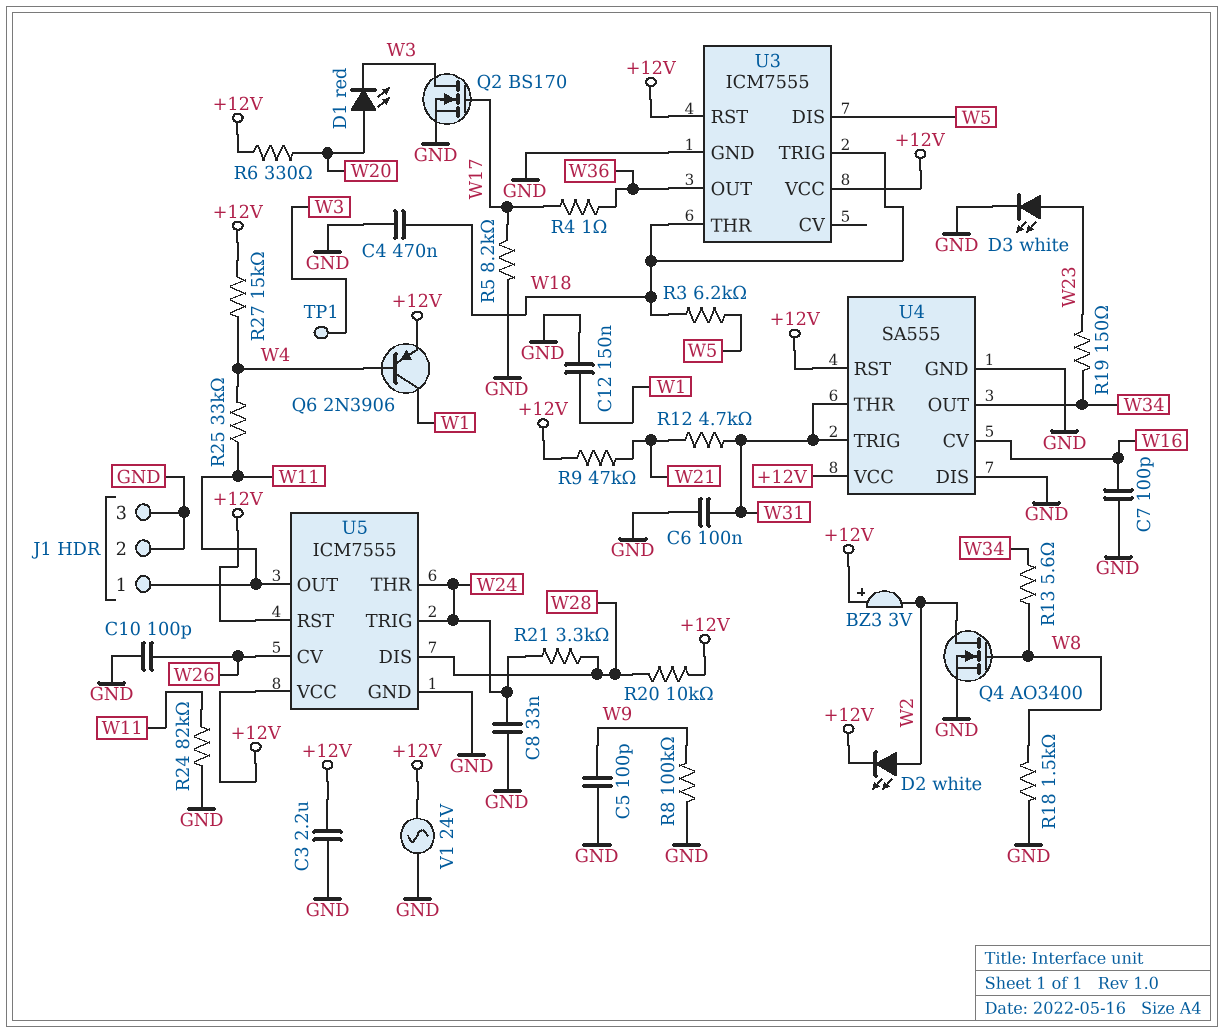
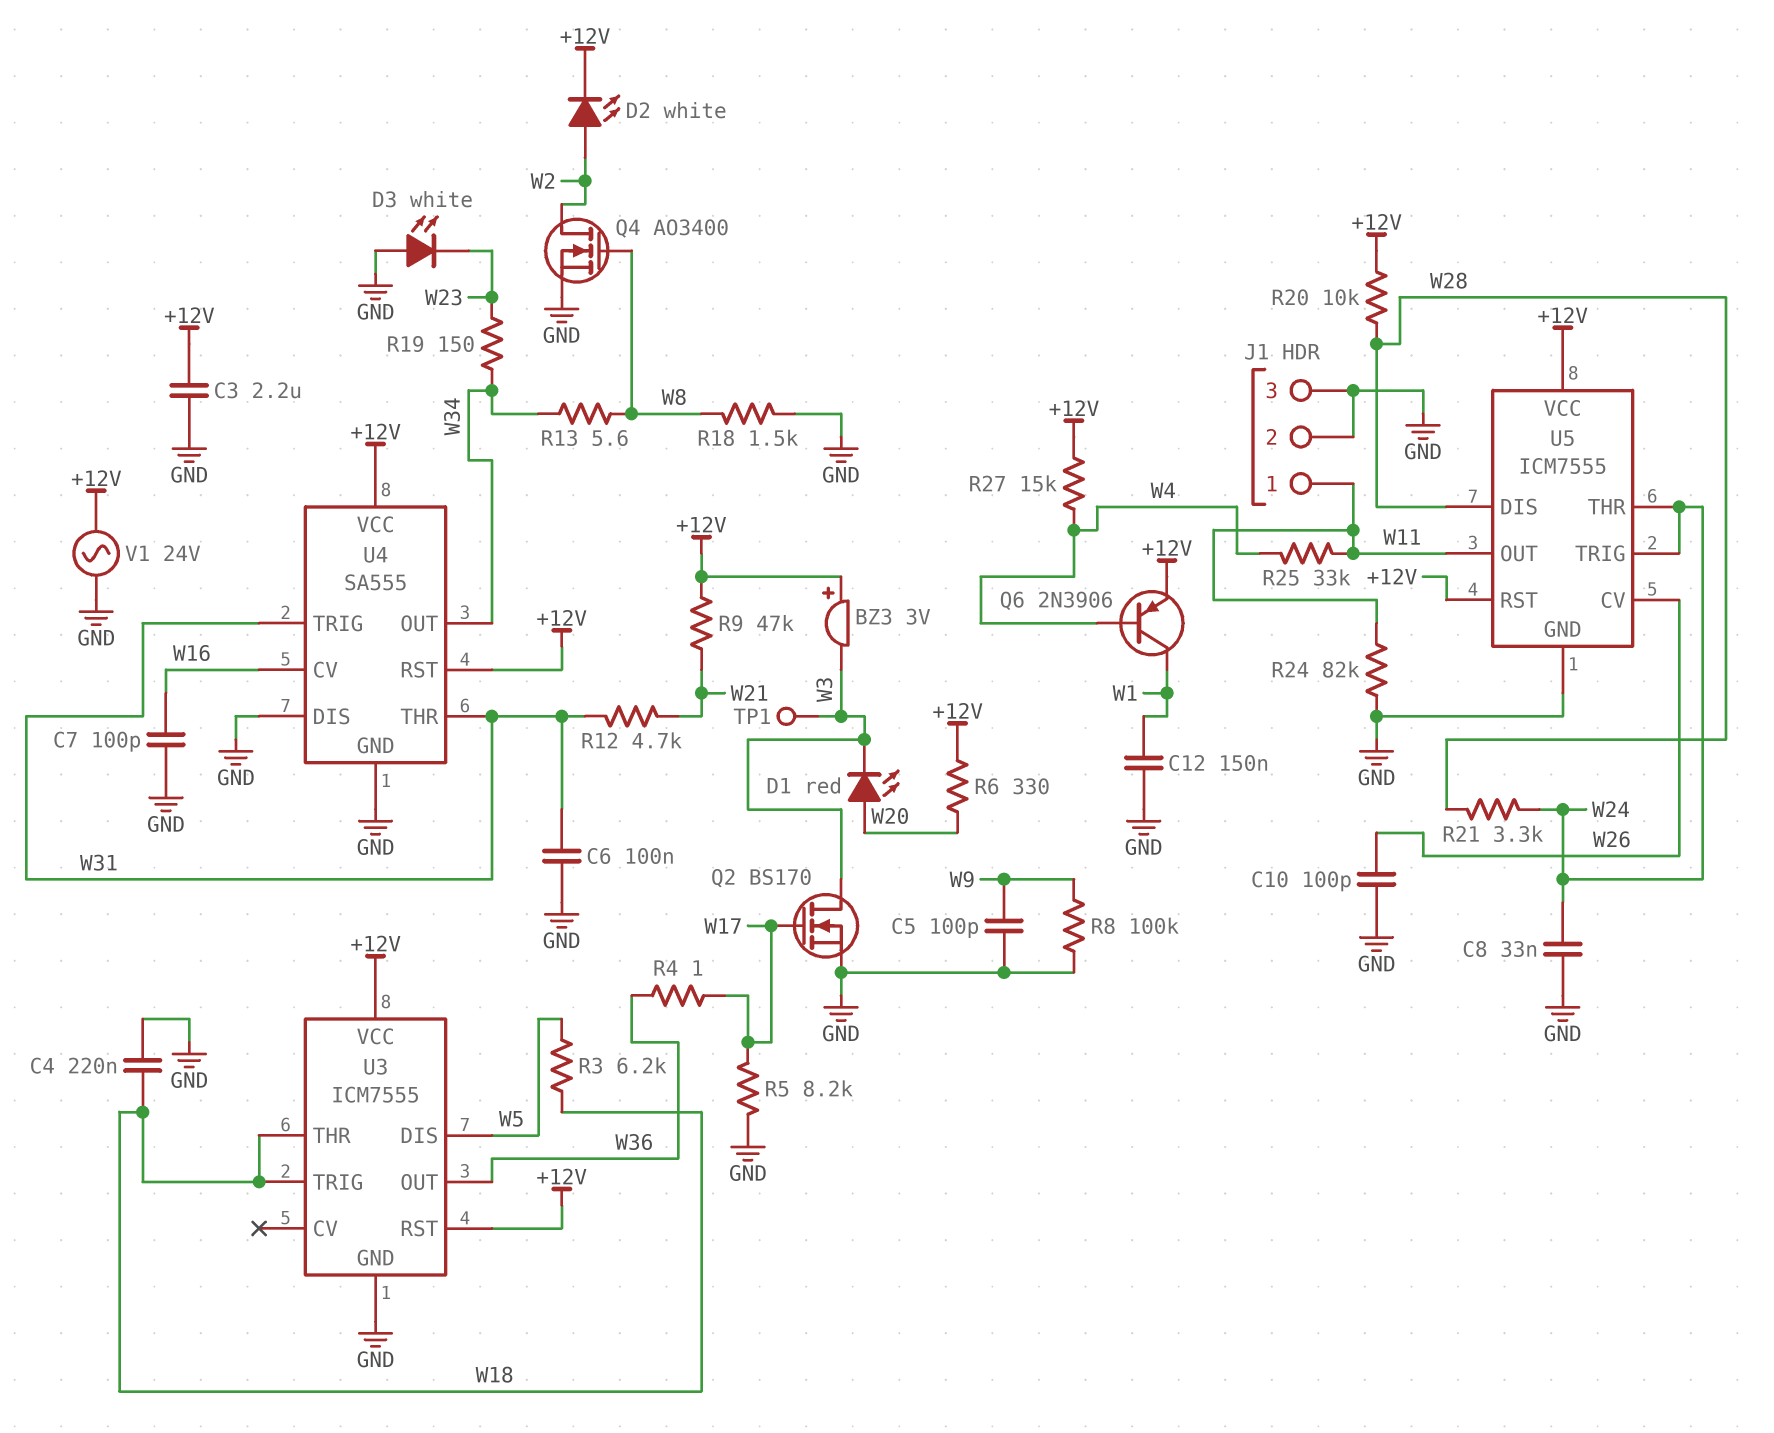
BZ3: buzzer 3V (plus +12V, minus W2) -> buzzer 3V (plus +12V, minus W3)
C4: 470nF (GND, W18) -> 220nF (GND, W18)
D3: LED white (A W23, K GND) -> LED white (A GND, K W23)

